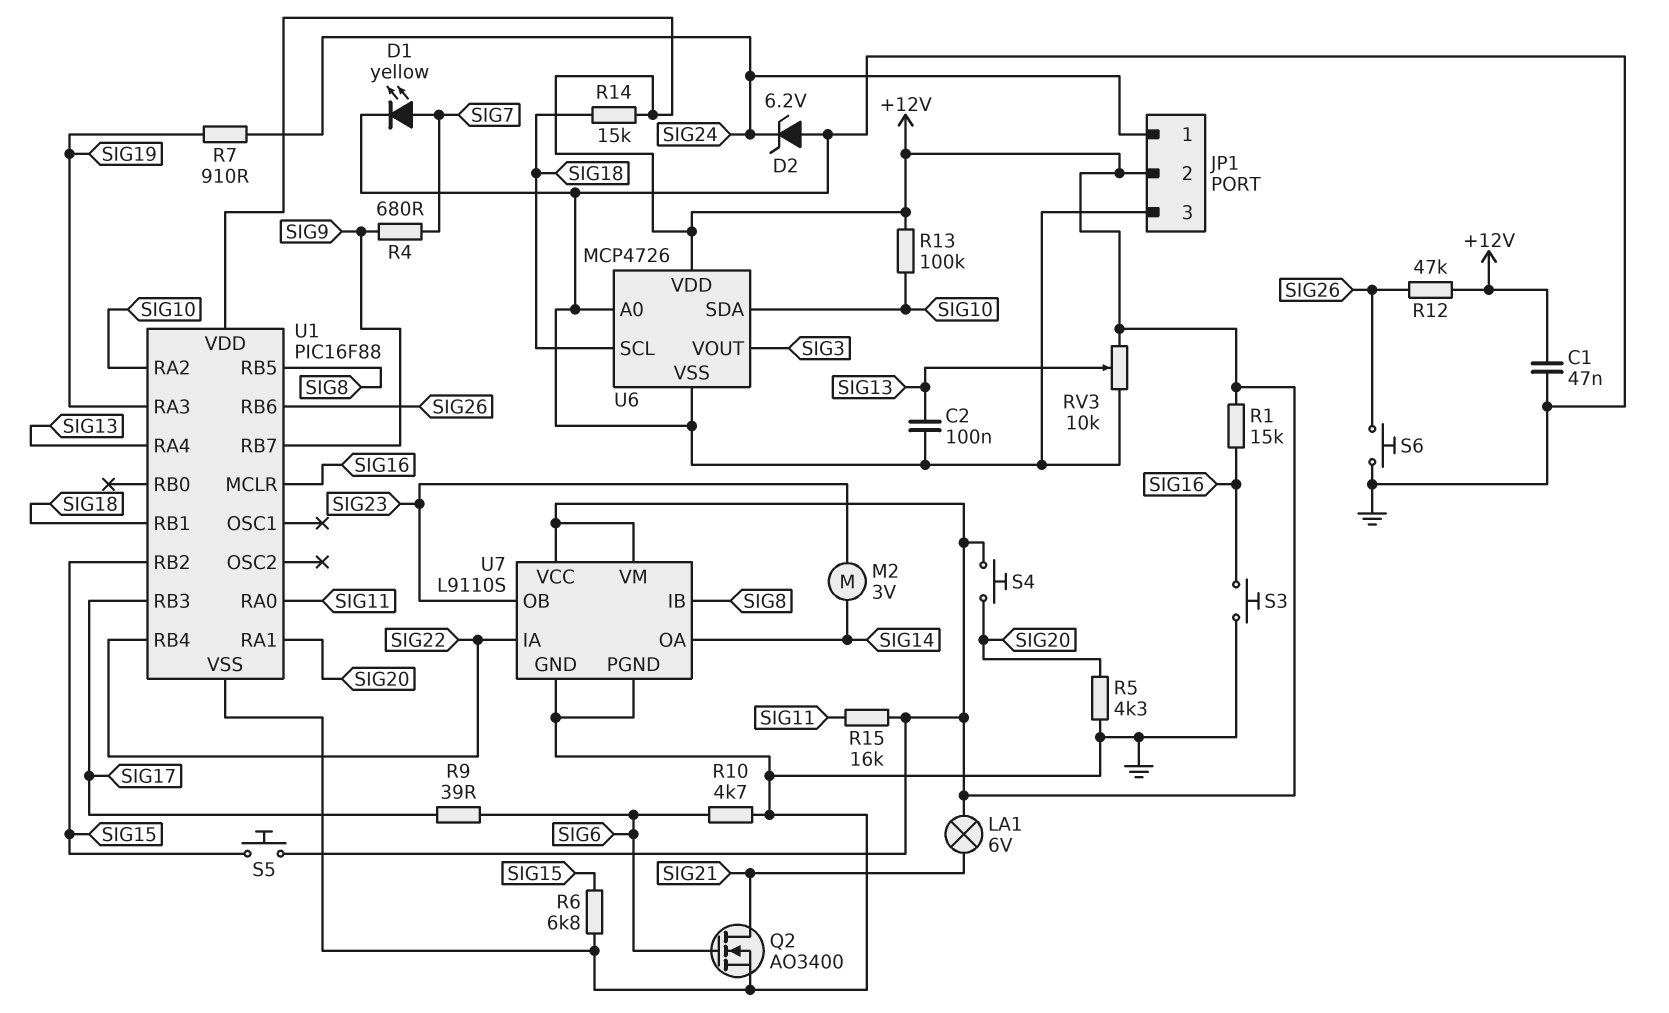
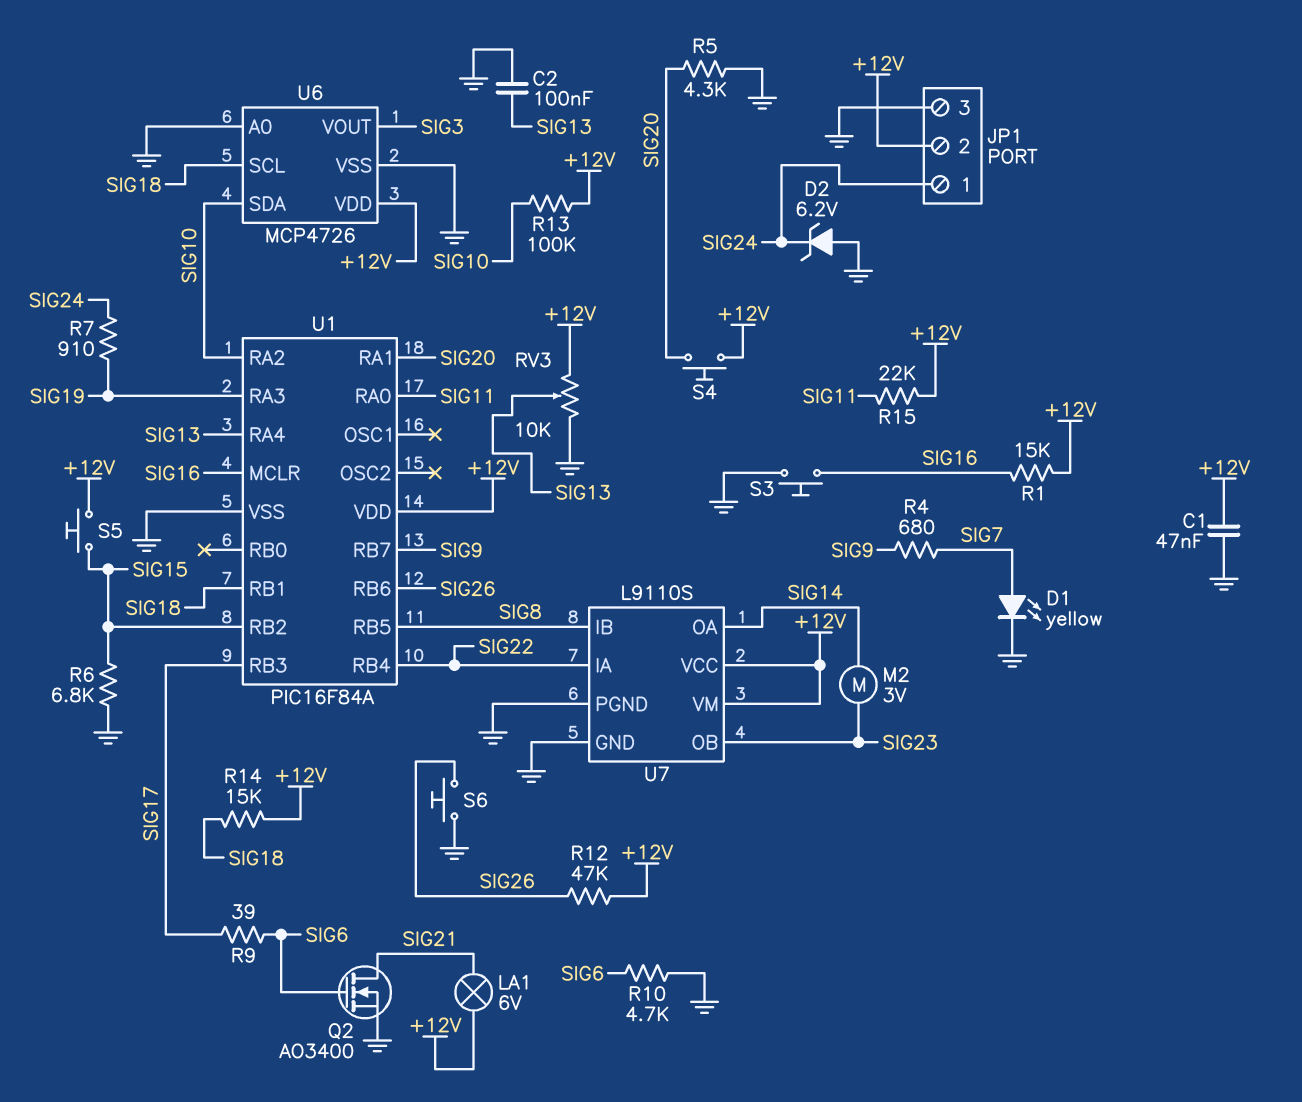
R15: 16k (+12V, SIG11) -> 22k (+12V, SIG11)
U1: PIC16F88 -> PIC16F84A

